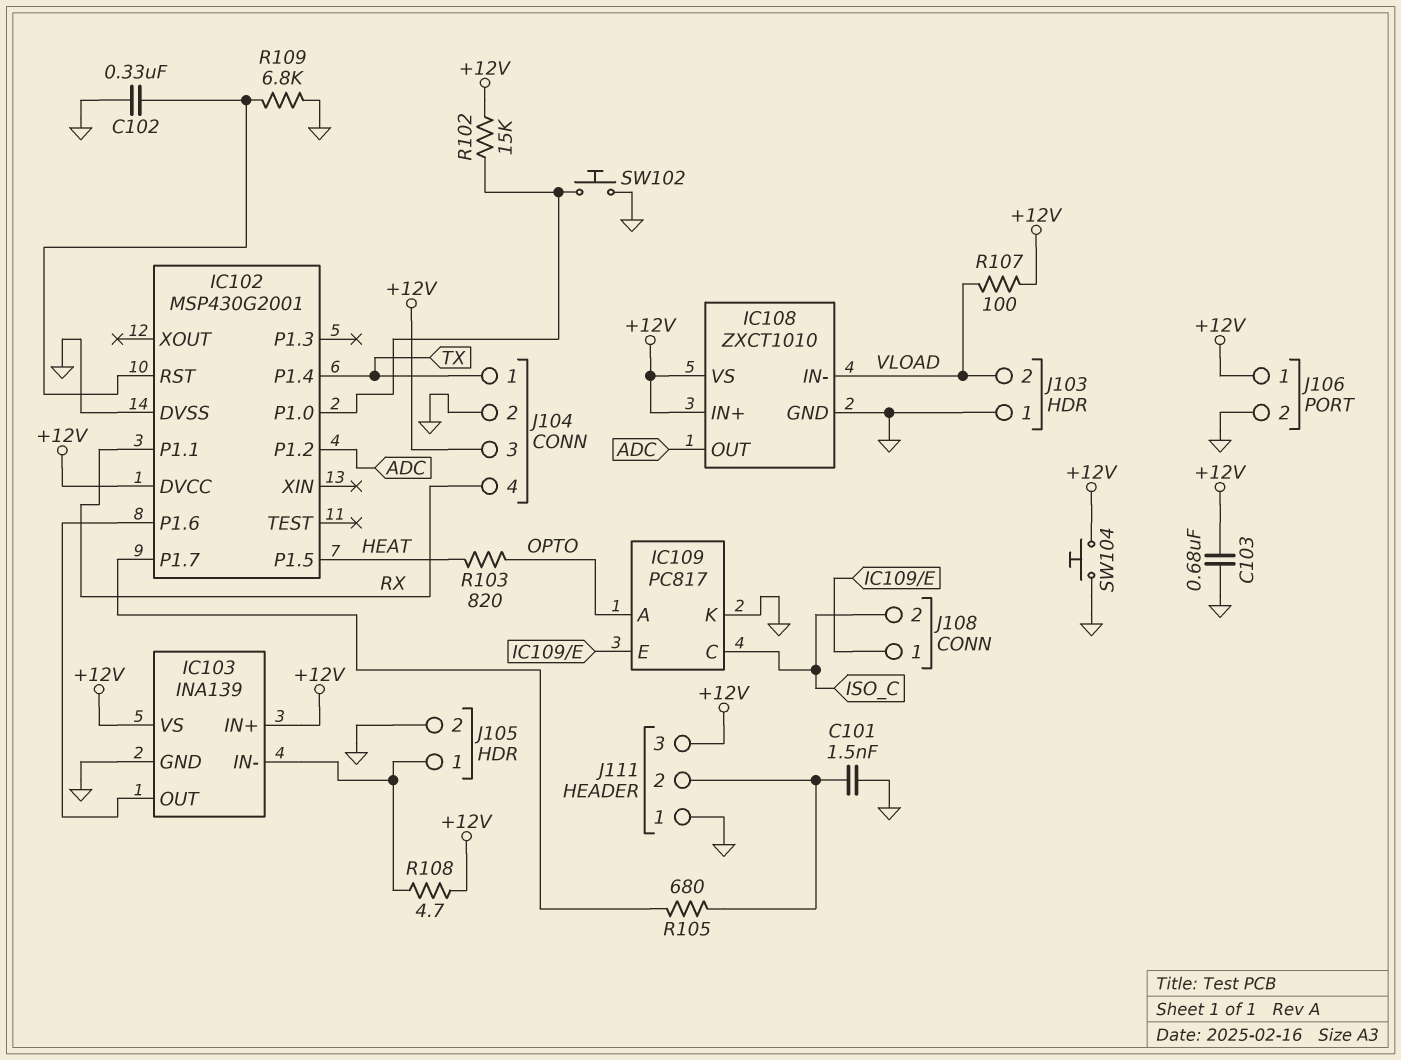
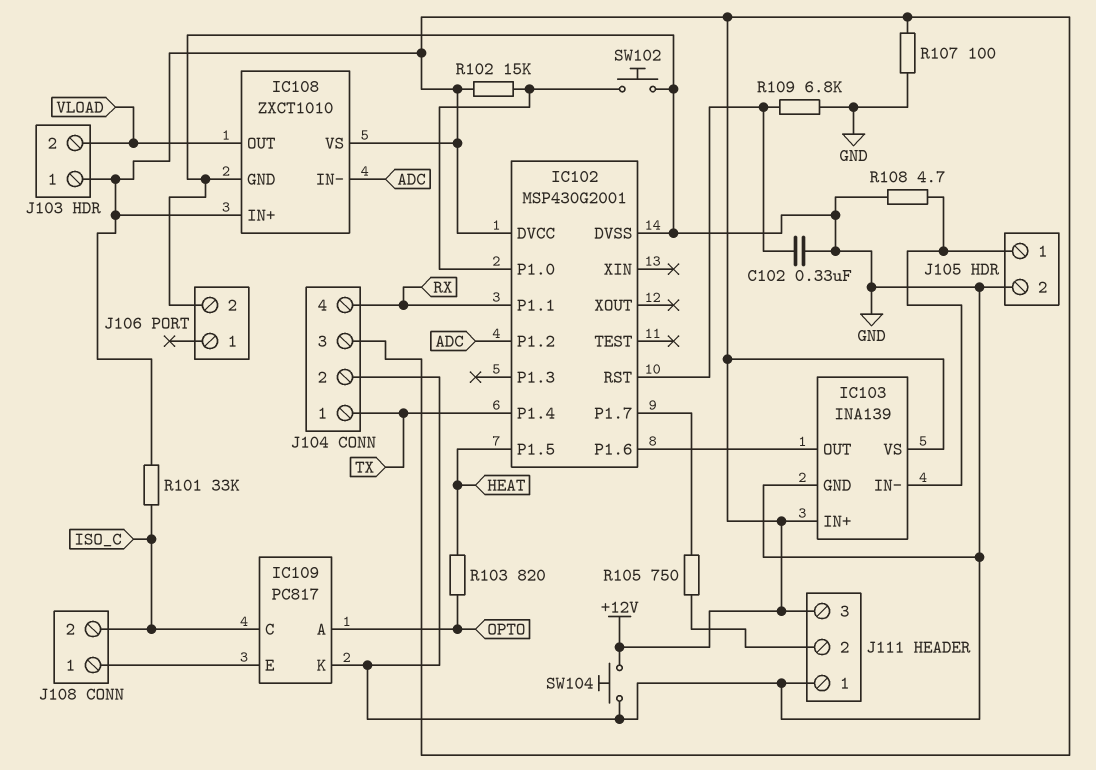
C101: 1.5nF (GND, J111/2) -> none
C103: 680nF (+12V, GND) -> none
IC108 pin IN-: VLOAD -> ADC
IC108 pin OUT: ADC -> VLOAD
J103 pin 1: GND -> +12V
J106 pin 1: +12V -> none
R101: none -> 33k (+12V, ISO_C)
R105: 680 (IC102/P1.7, J111/2) -> 750 (IC102/P1.7, J111/2)
R107: 100 (+12V, VLOAD) -> 100 (+12V, GND)
R108: 4.7 (+12V, IC103/IN-) -> 4.7 (GND, IC103/IN-)

